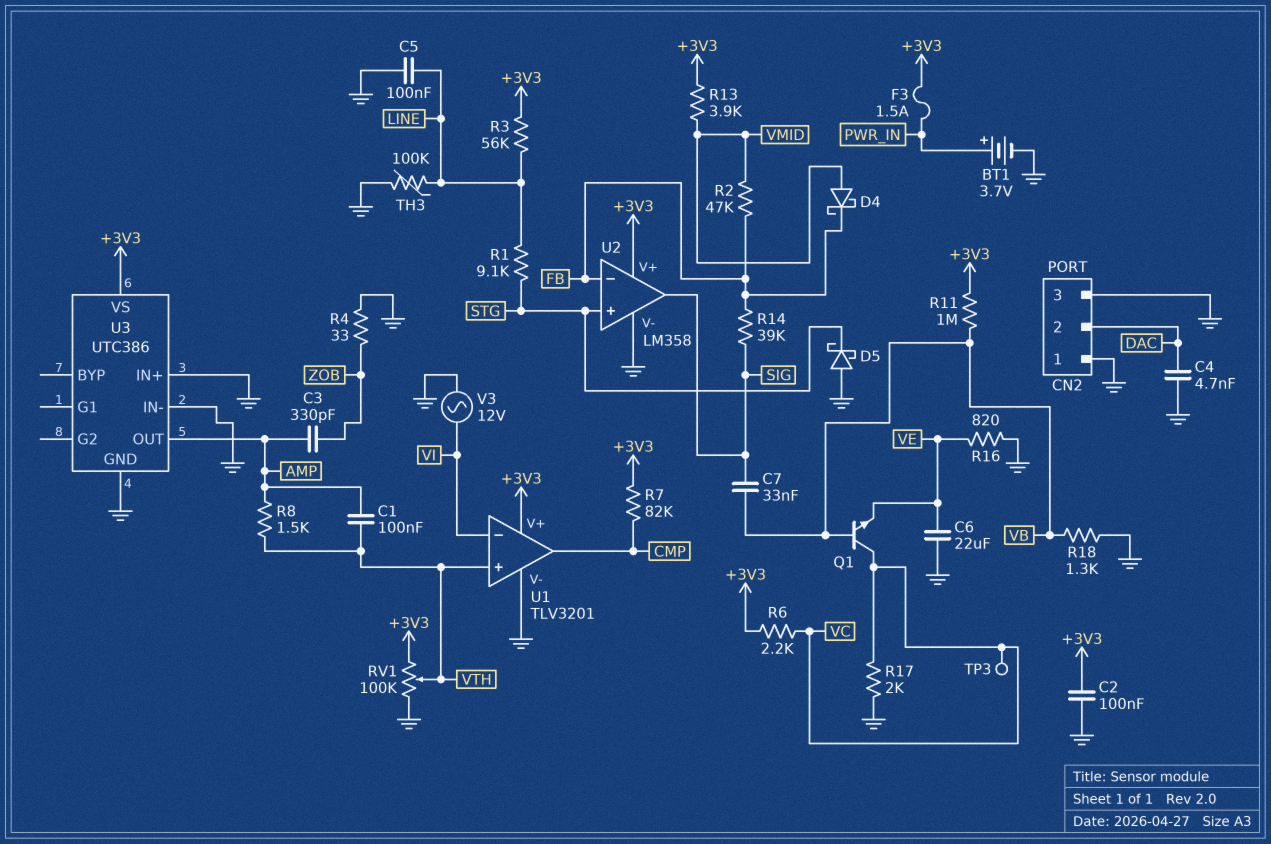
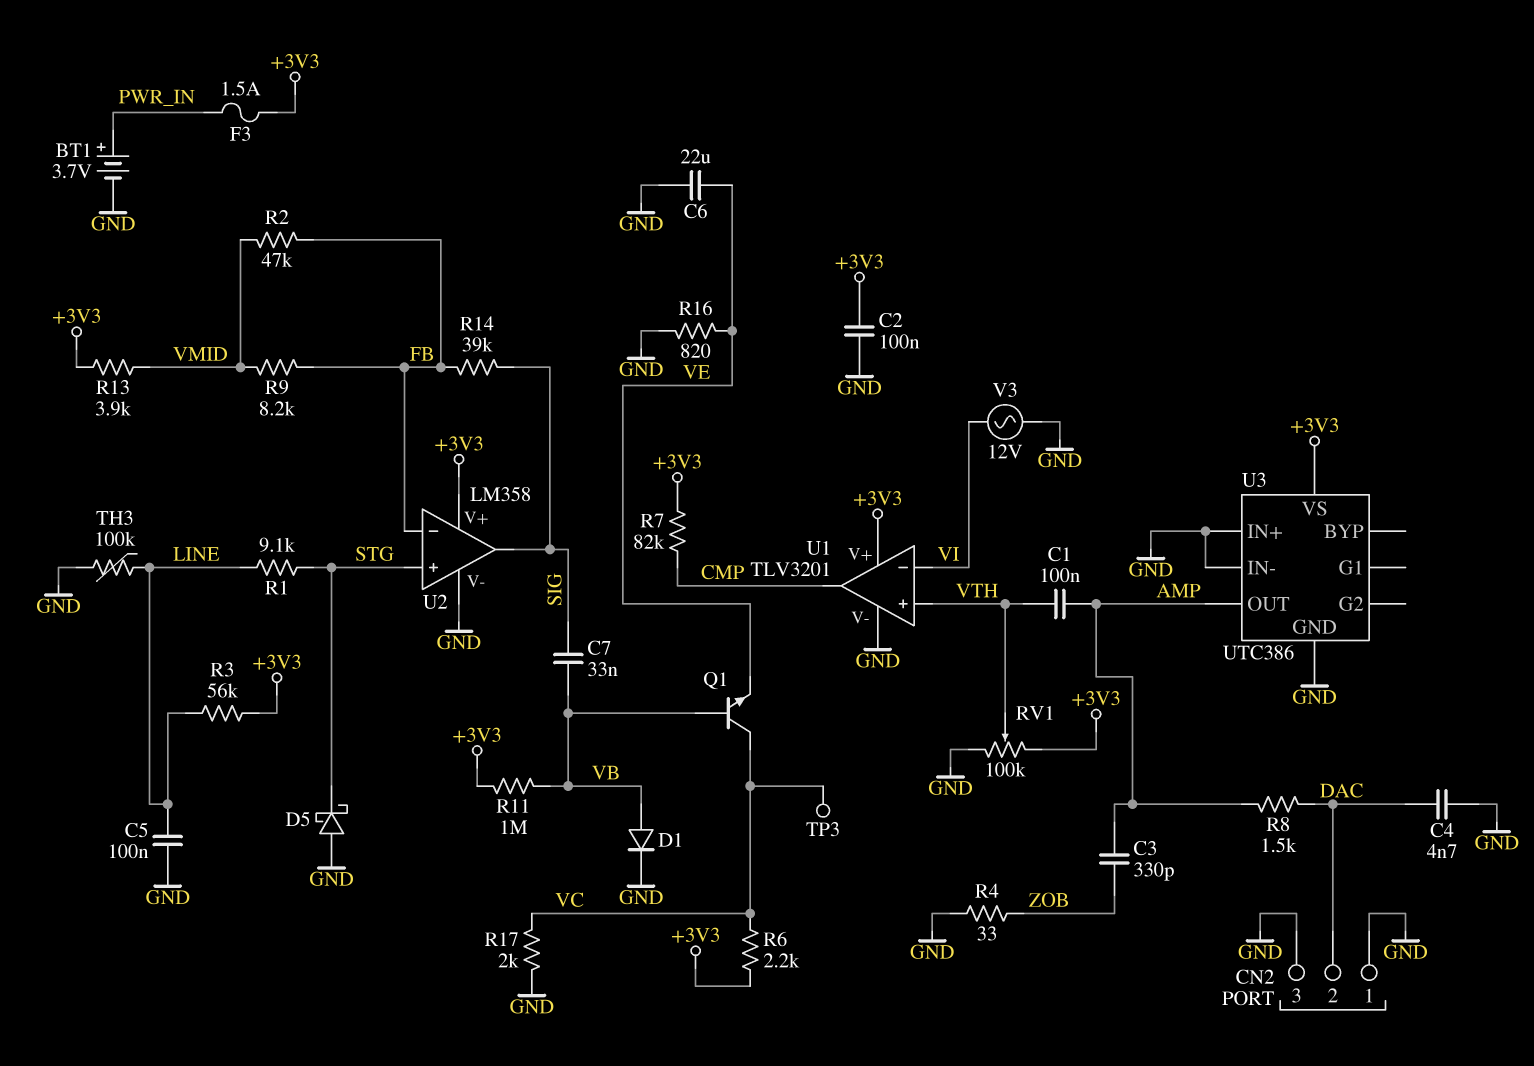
D1: none -> diode (A VB, K GND)
D4: schottky (A VMID, K FB) -> none
R8: 1.5k (AMP, VTH) -> 1.5k (AMP, DAC)
R9: none -> 8.2k (FB, VMID)
R18: 1.3k (GND, VB) -> none

